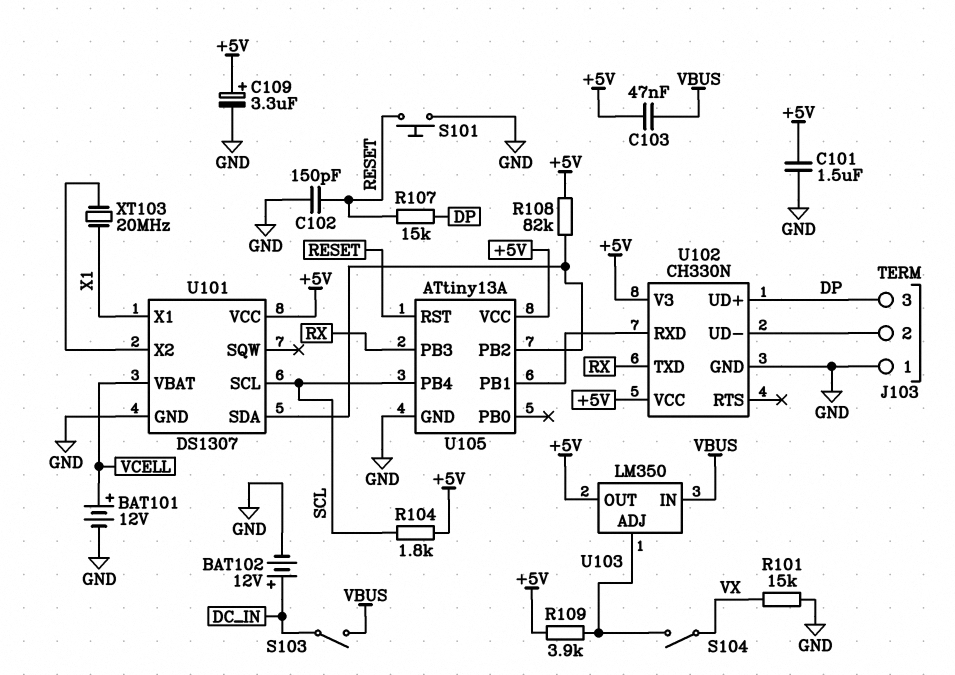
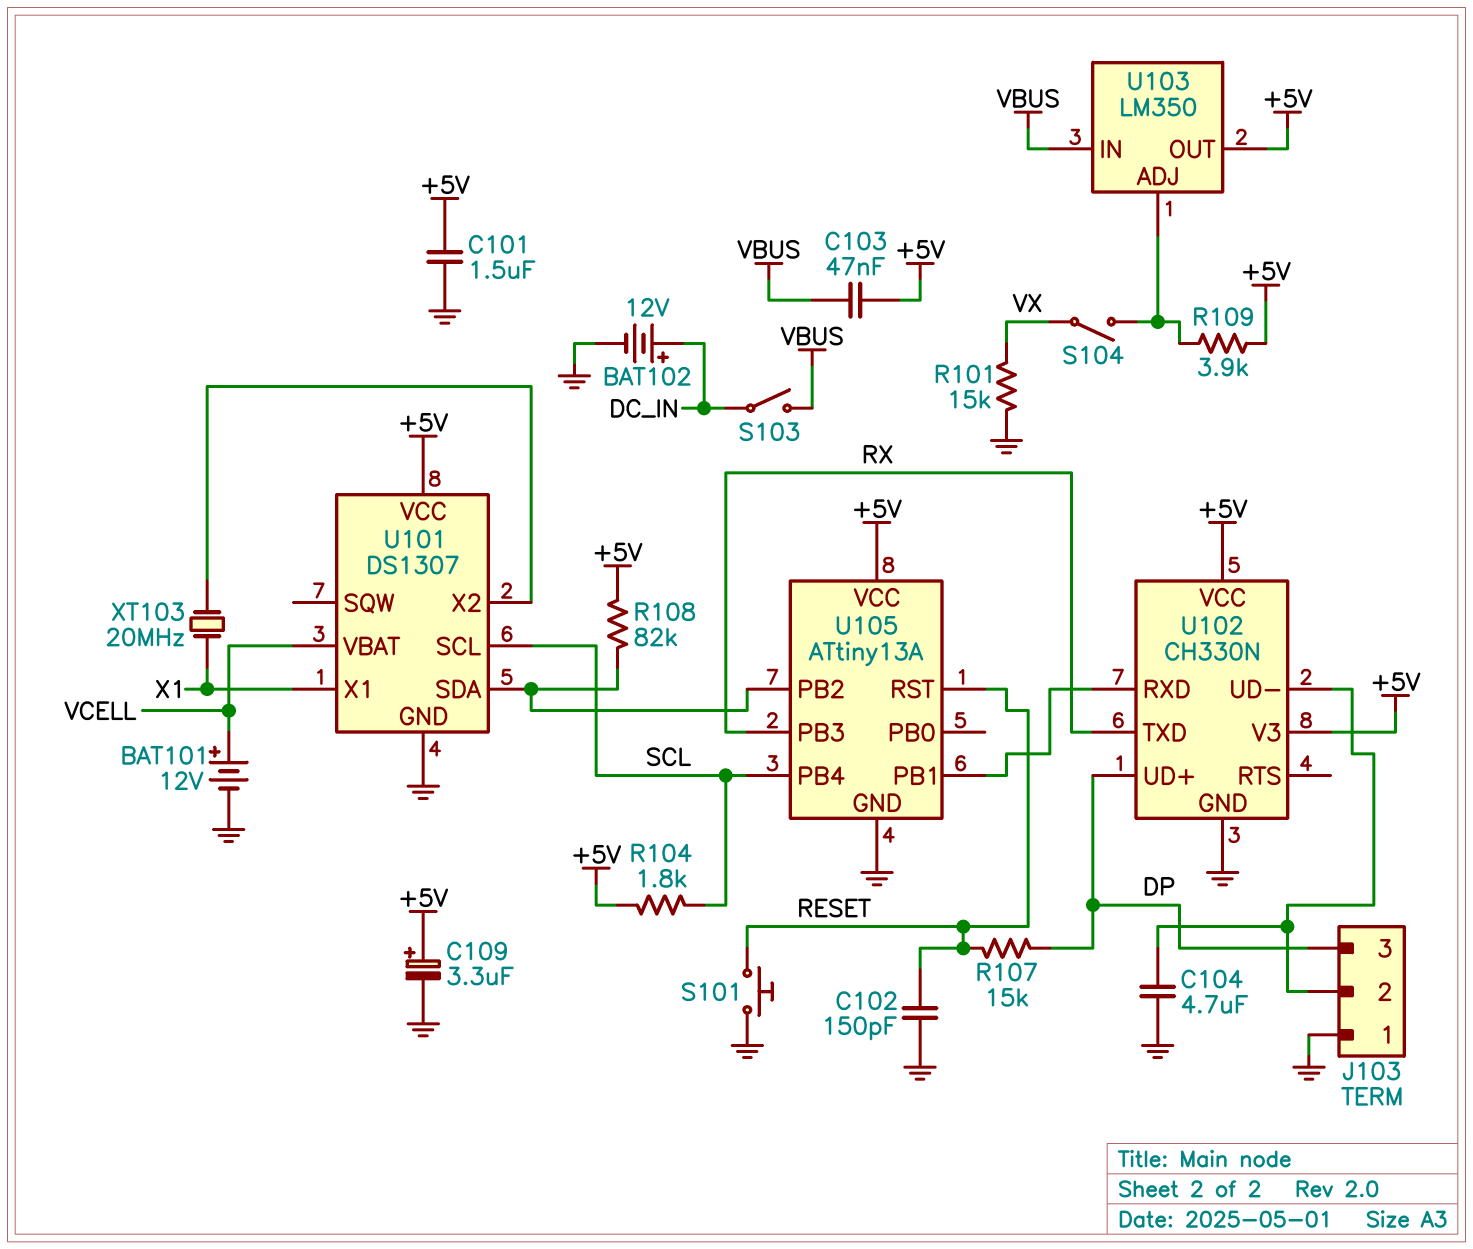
C104: none -> 4.7uF (GND, J103/2)

